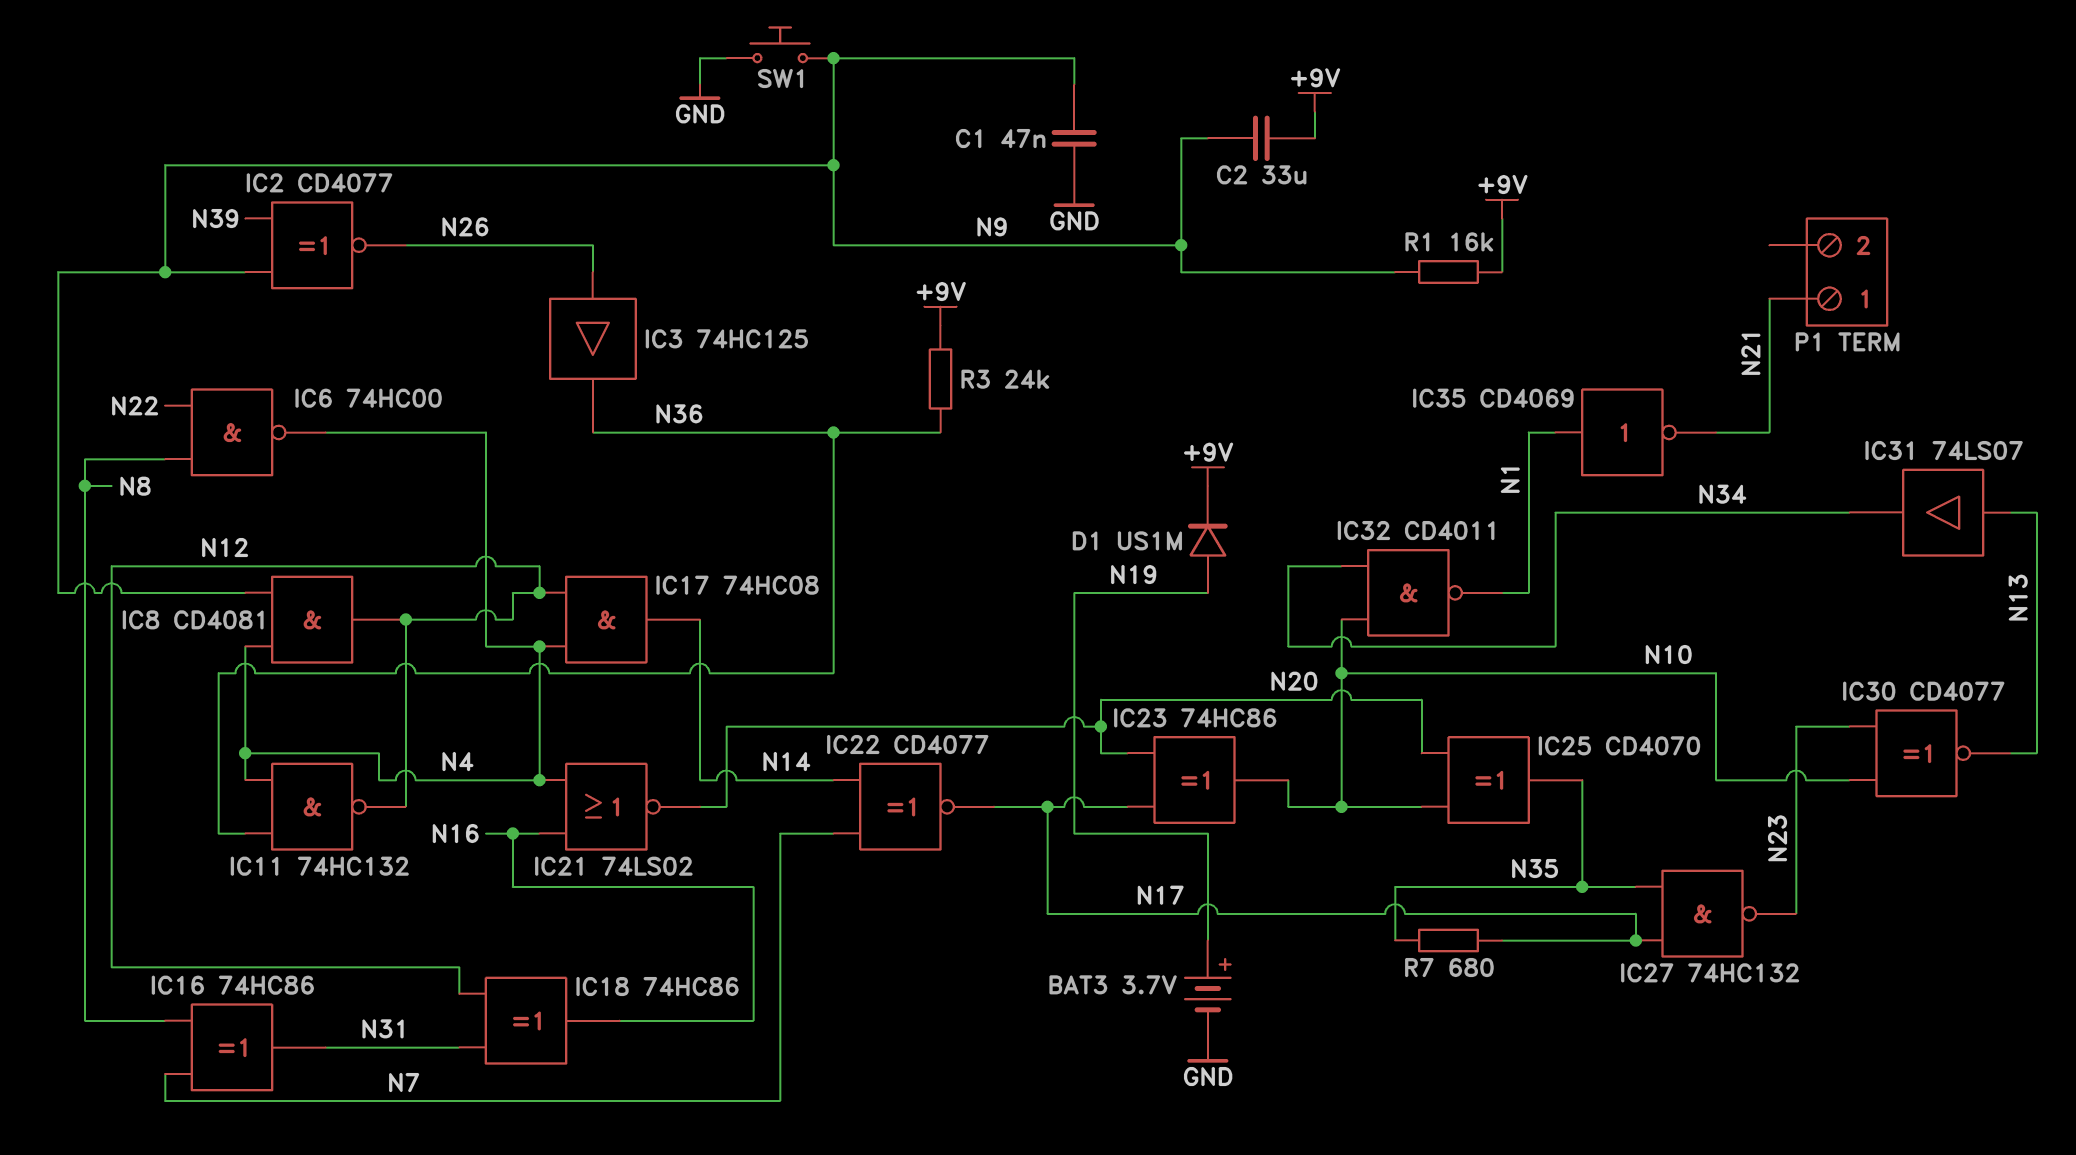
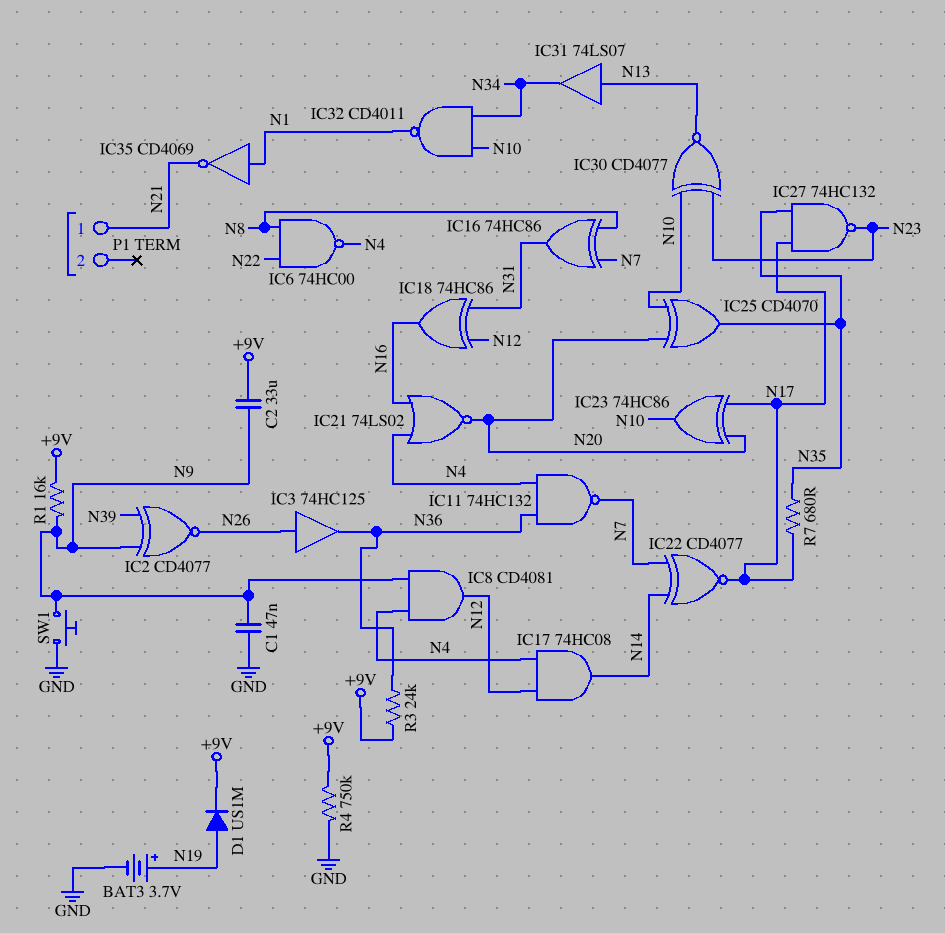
IC11: NAND 74HC132 (in N4, in N36, out N12) -> NAND 74HC132 (in N4, in N36, out N7)
R4: none -> 750k (+9V, GND)

